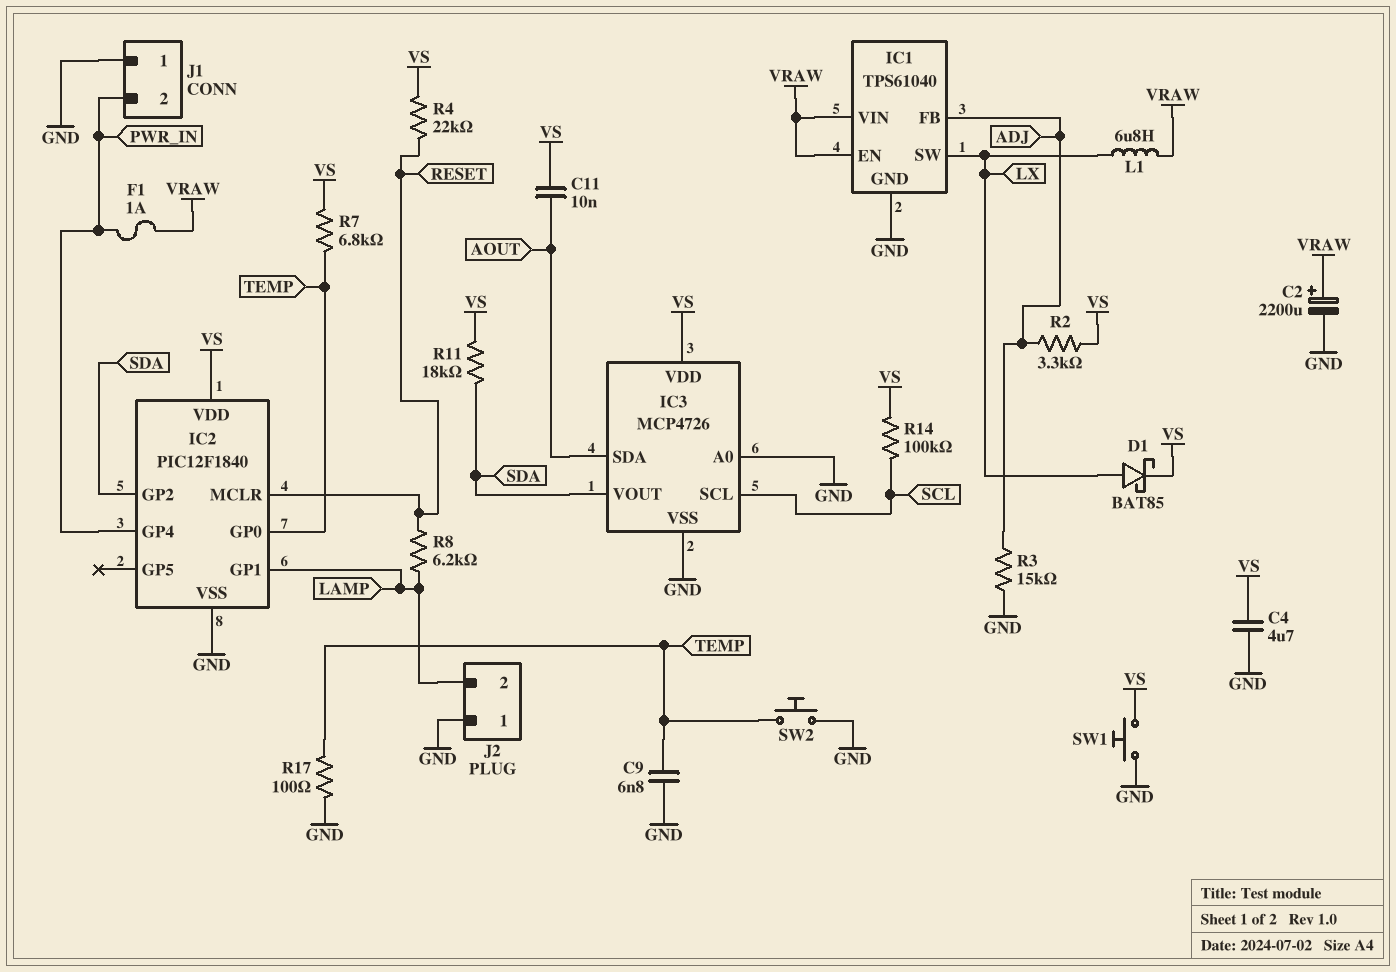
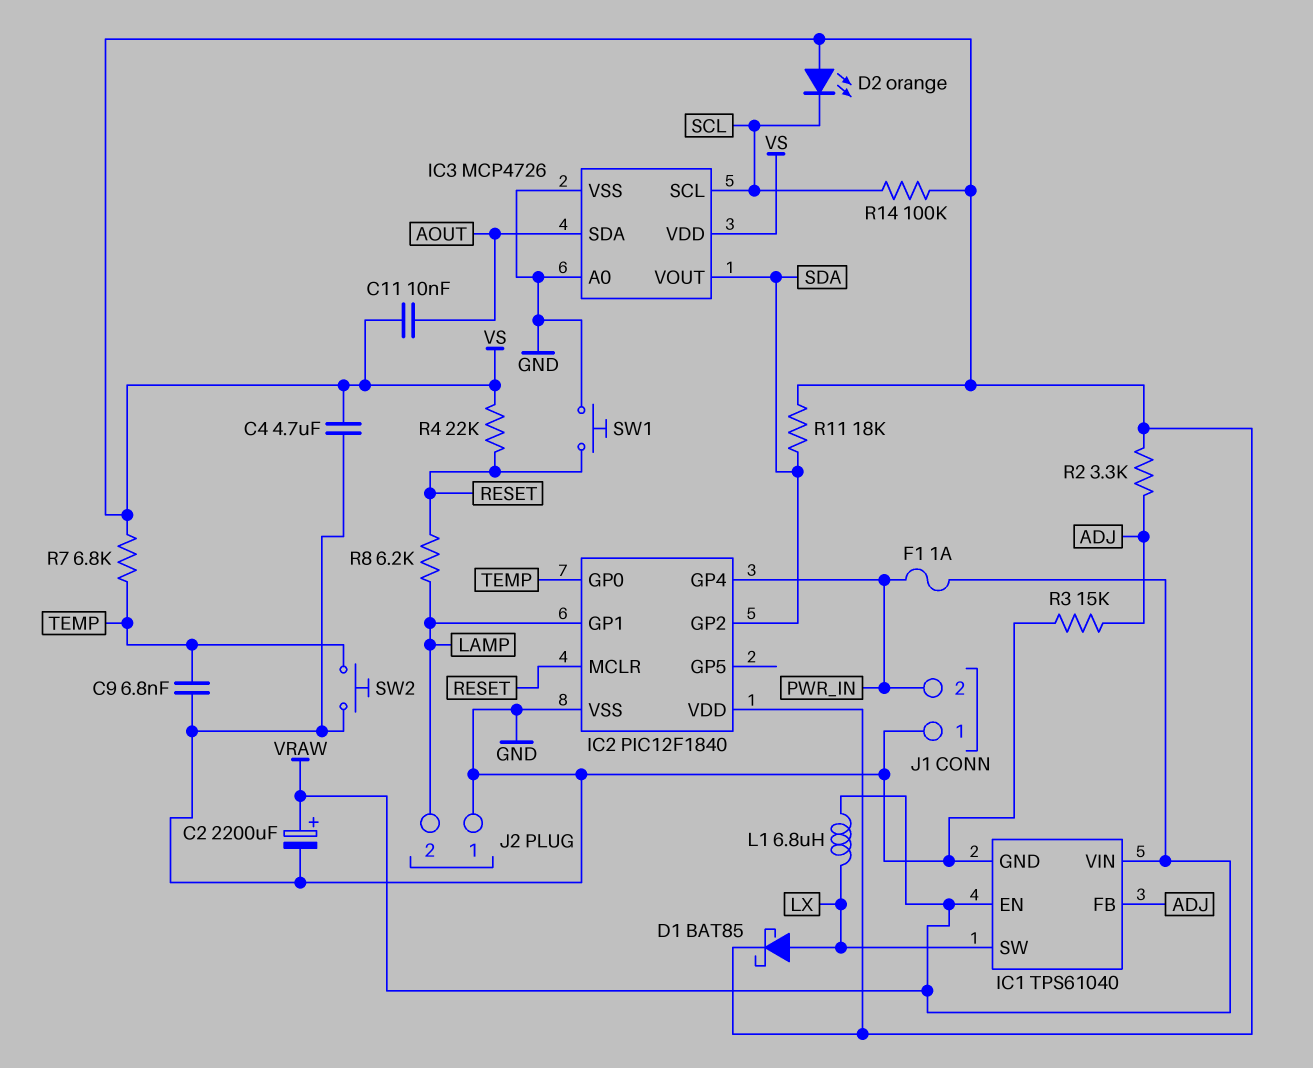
D2: none -> LED orange (A VS, K SCL)
R17: 100 (GND, TEMP) -> none
SW1: button (GND, VS) -> button (GND, RESET)

